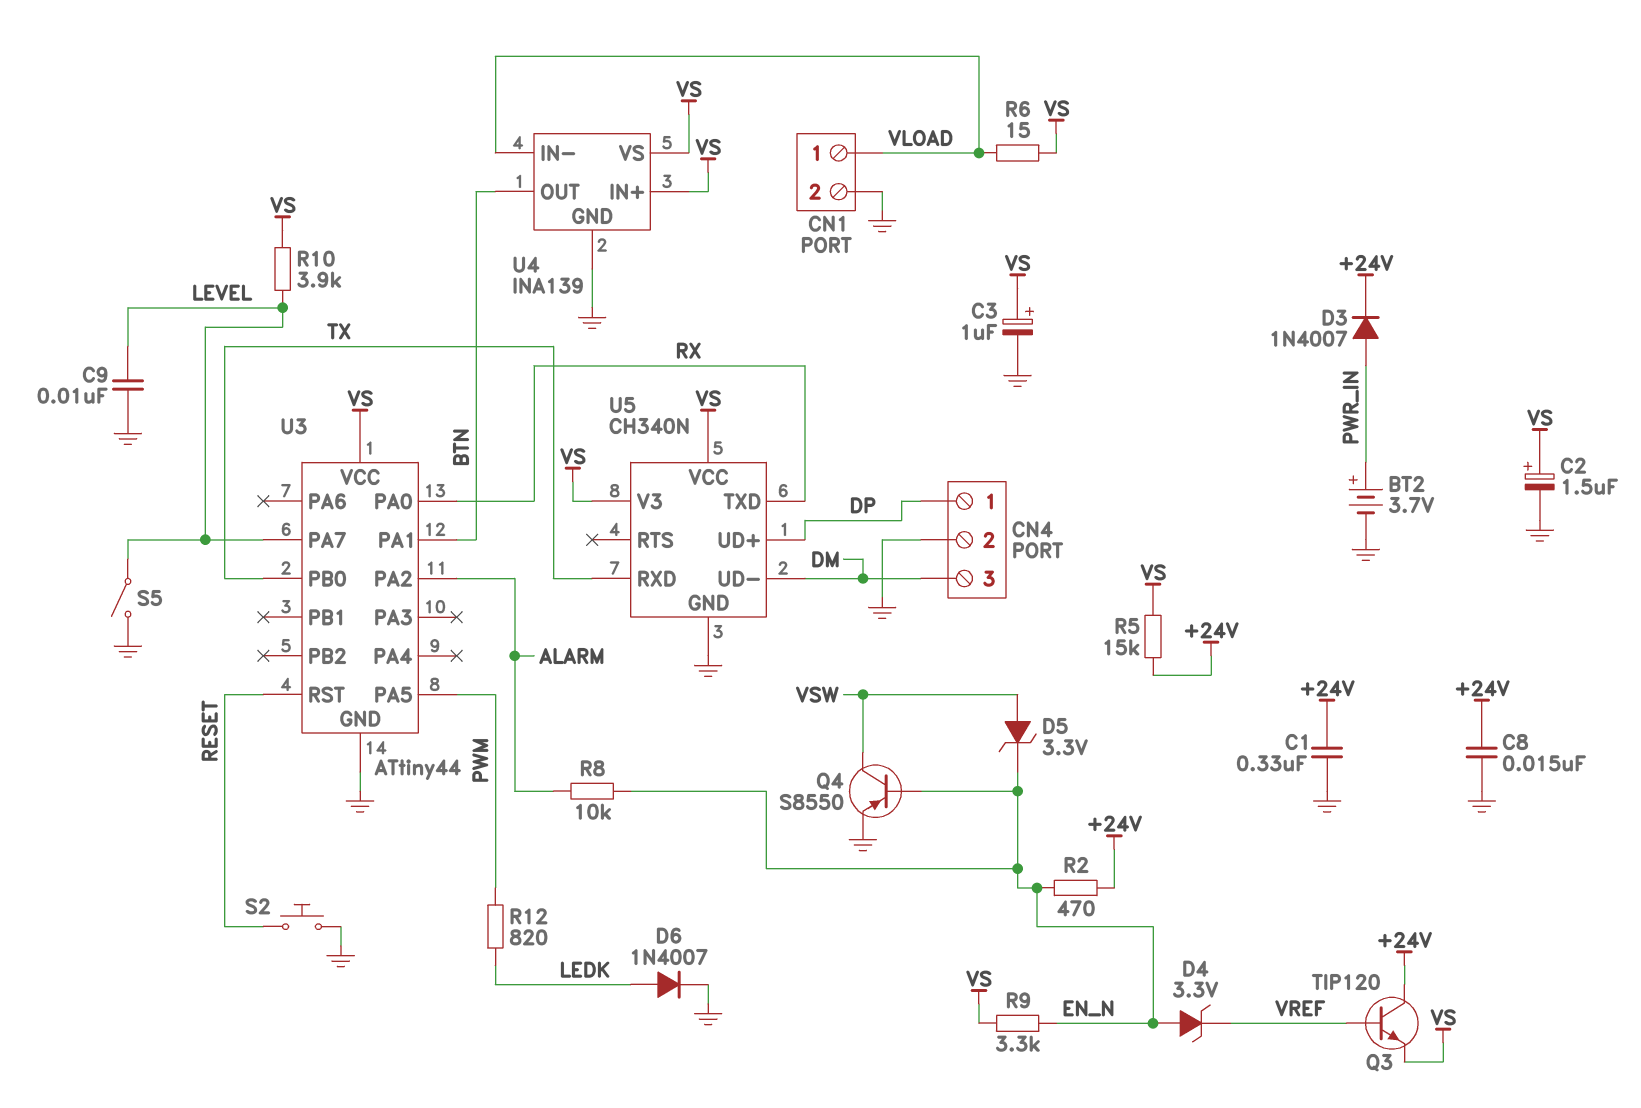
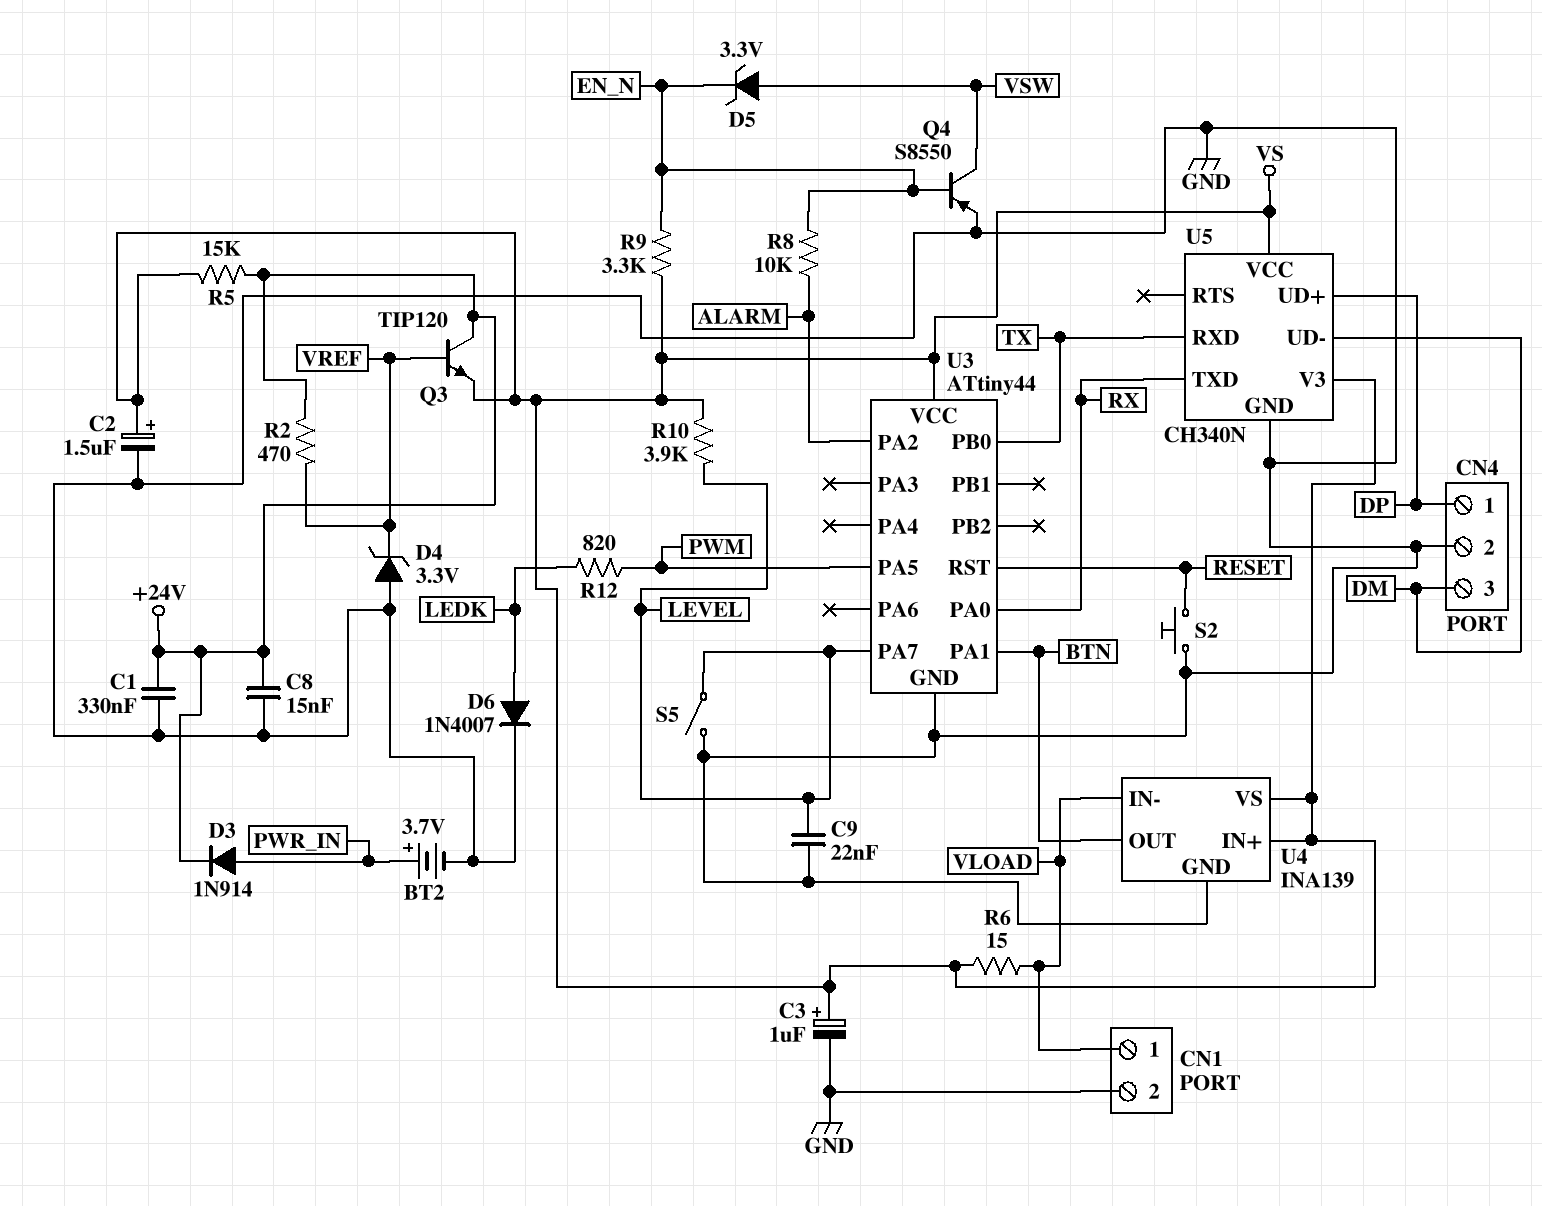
C9: 10nF (GND, LEVEL) -> 22nF (GND, LEVEL)
D3: diode 1N4007 (A PWR_IN, K +24V) -> diode 1N914 (A PWR_IN, K +24V)
D4: zener 3.3V (A EN_N, K VREF) -> zener 3.3V (A GND, K VREF)
R2: 470 (+24V, EN_N) -> 470 (+24V, VREF)

